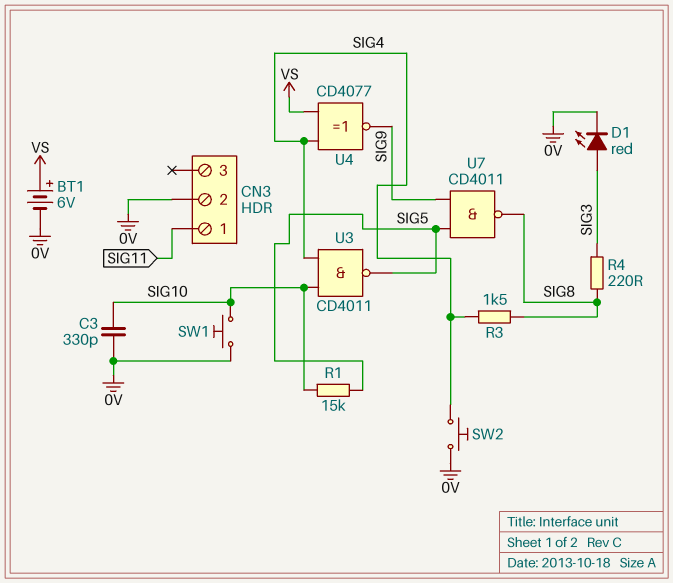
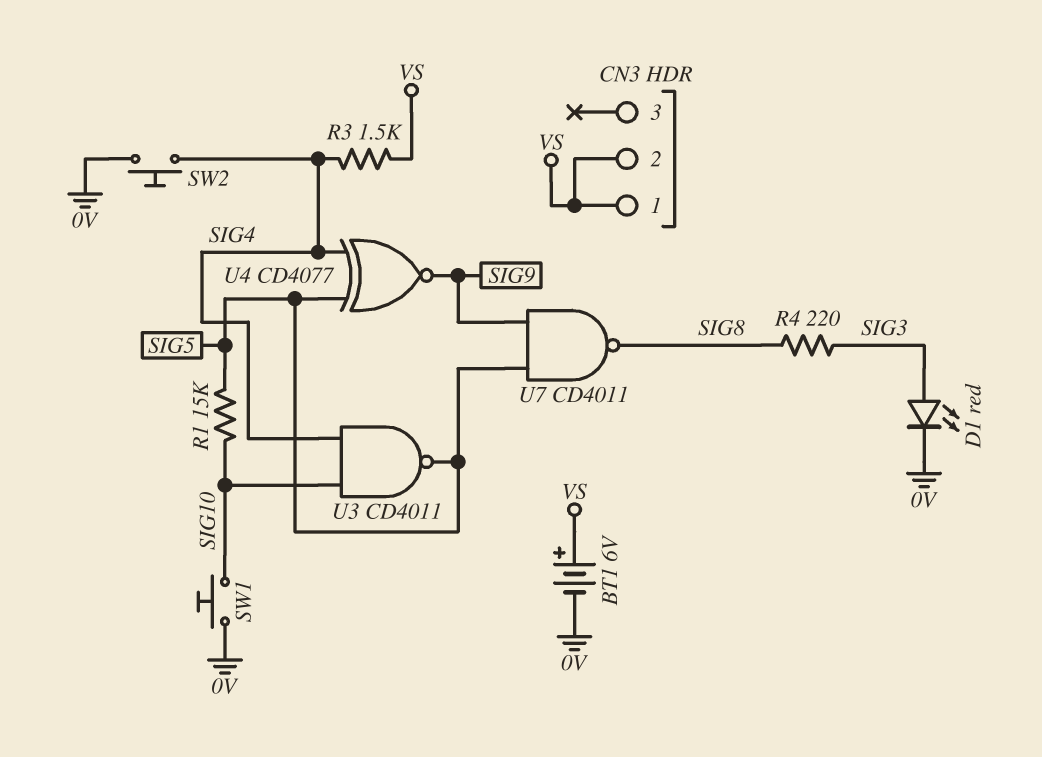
C3: 330pF (0V, SIG10) -> none
CN3 pin 1: SIG11 -> VS
CN3 pin 2: 0V -> VS
R3: 1.5k (SIG4, SIG8) -> 1.5k (SIG4, VS)
U4: XNOR CD4077 (in SIG4, in VS, out SIG9) -> XNOR CD4077 (in SIG4, in SIG5, out SIG9)

